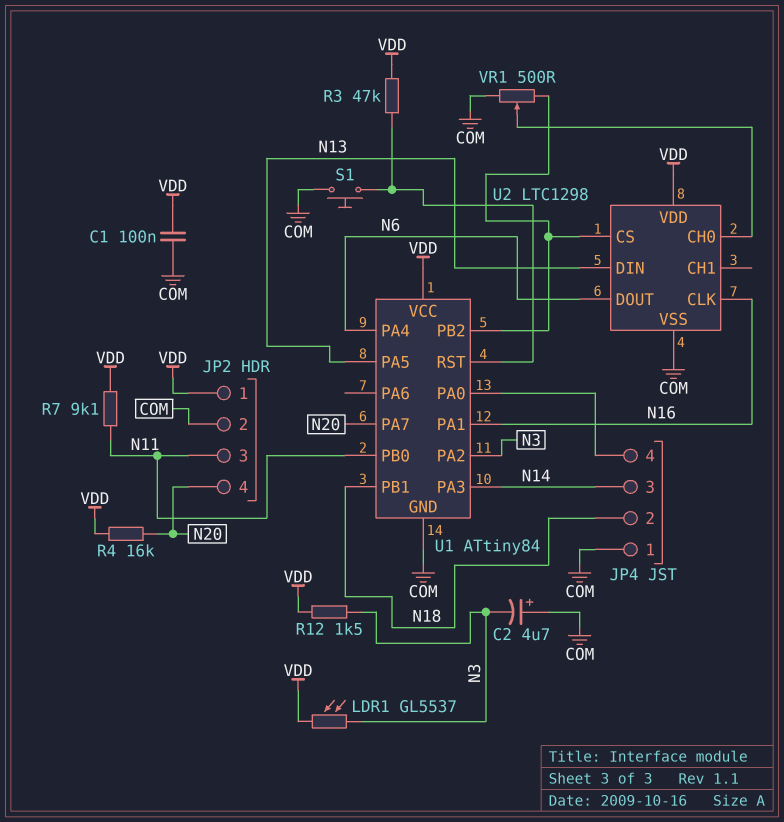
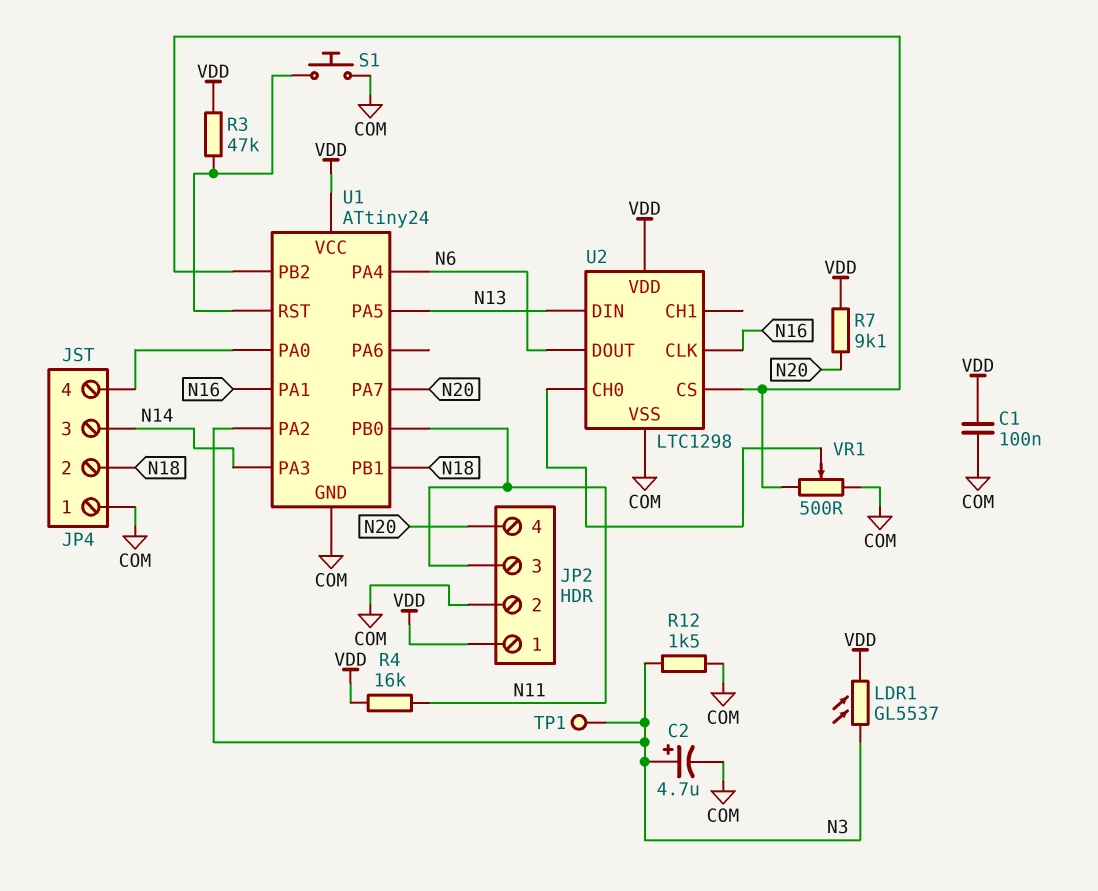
C2: 4.7uF (plus COM, minus N3) -> 4.7uF (plus N3, minus COM)
R4: 16k (N20, VDD) -> 16k (N11, VDD)
R7: 9.1k (N11, VDD) -> 9.1k (N20, VDD)
R12: 1.5k (N3, VDD) -> 1.5k (COM, N3)
TP1: none -> test point (N3)
U1: ATtiny84 -> ATtiny24

